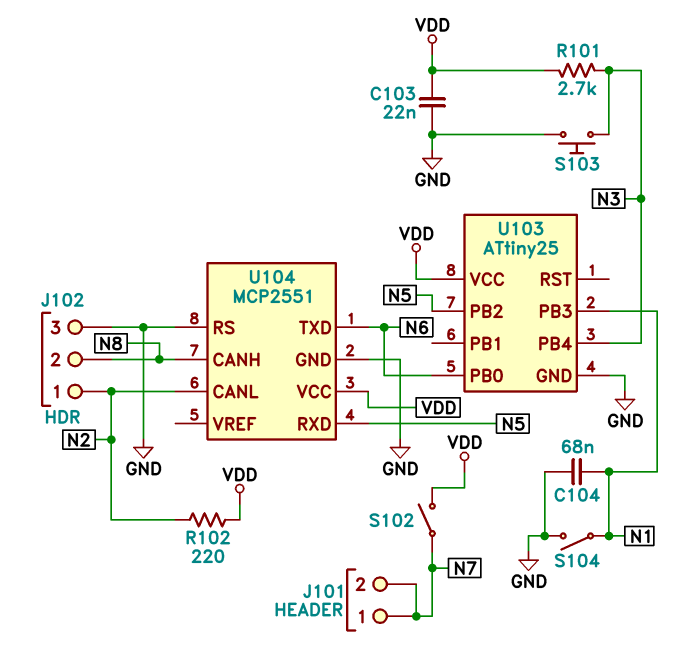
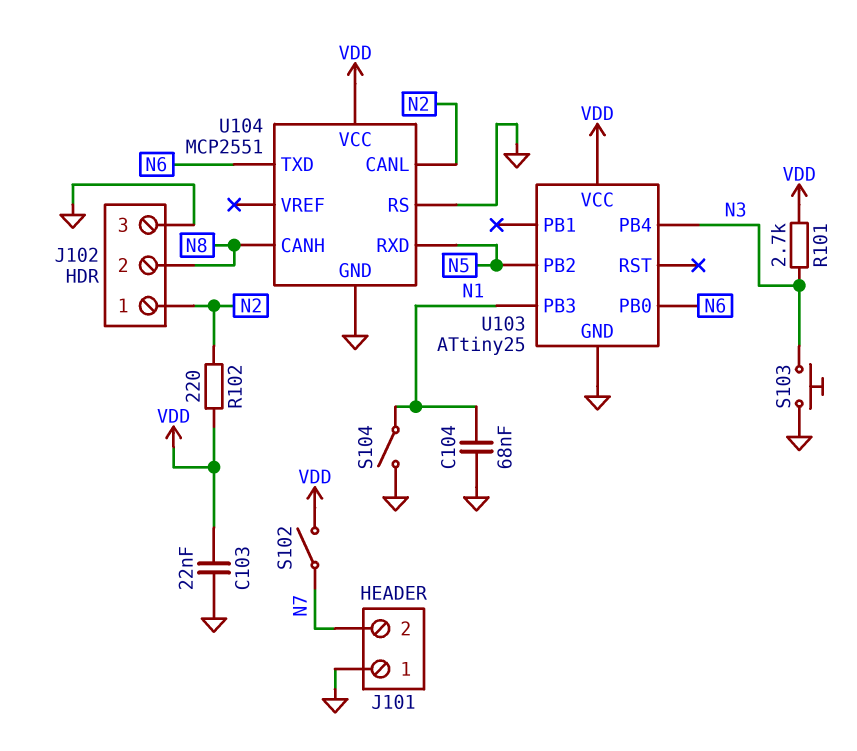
J101 pin 1: N7 -> GND

